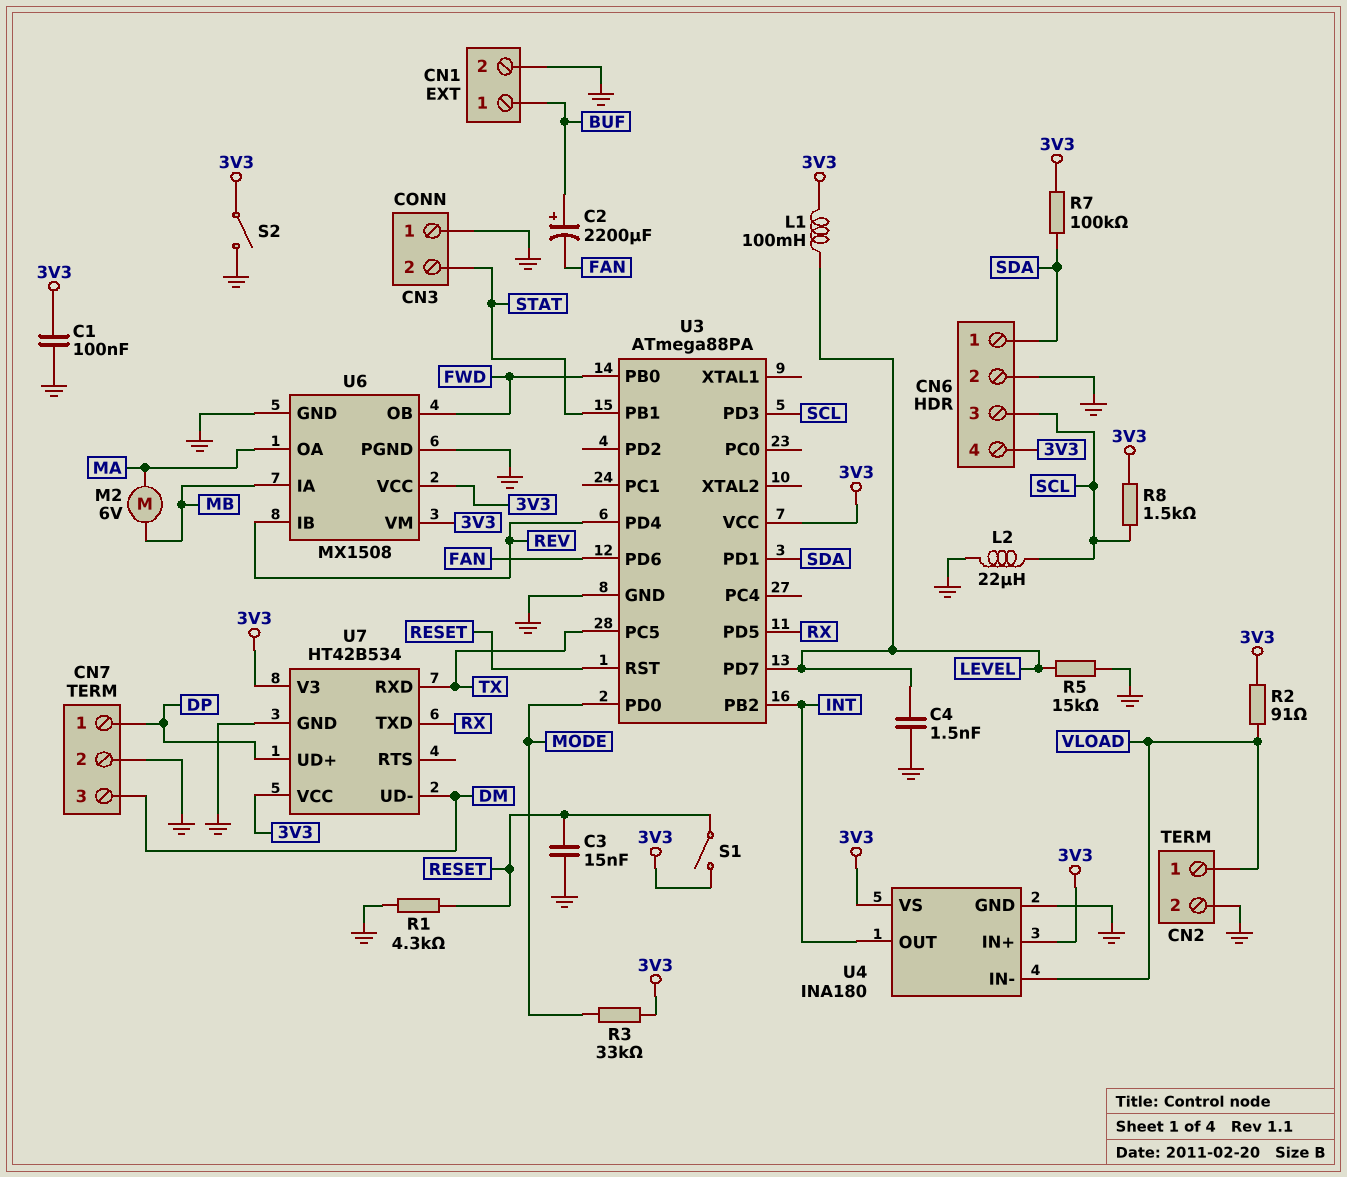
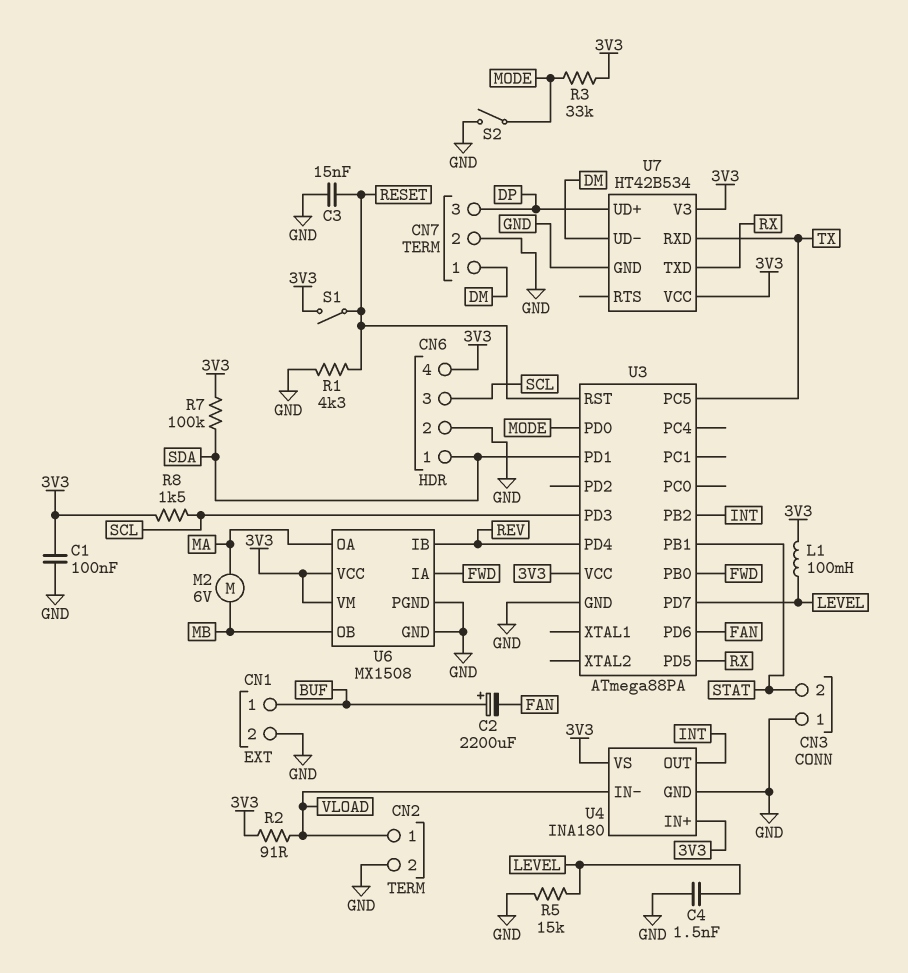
CN7 pin 1: DP -> DM
CN7 pin 3: DM -> DP
L2: 22uH (GND, SCL) -> none
S2: switch (3V3, GND) -> switch (GND, MODE)
U6 pin IA: MB -> FWD
U6 pin OB: FWD -> MB

